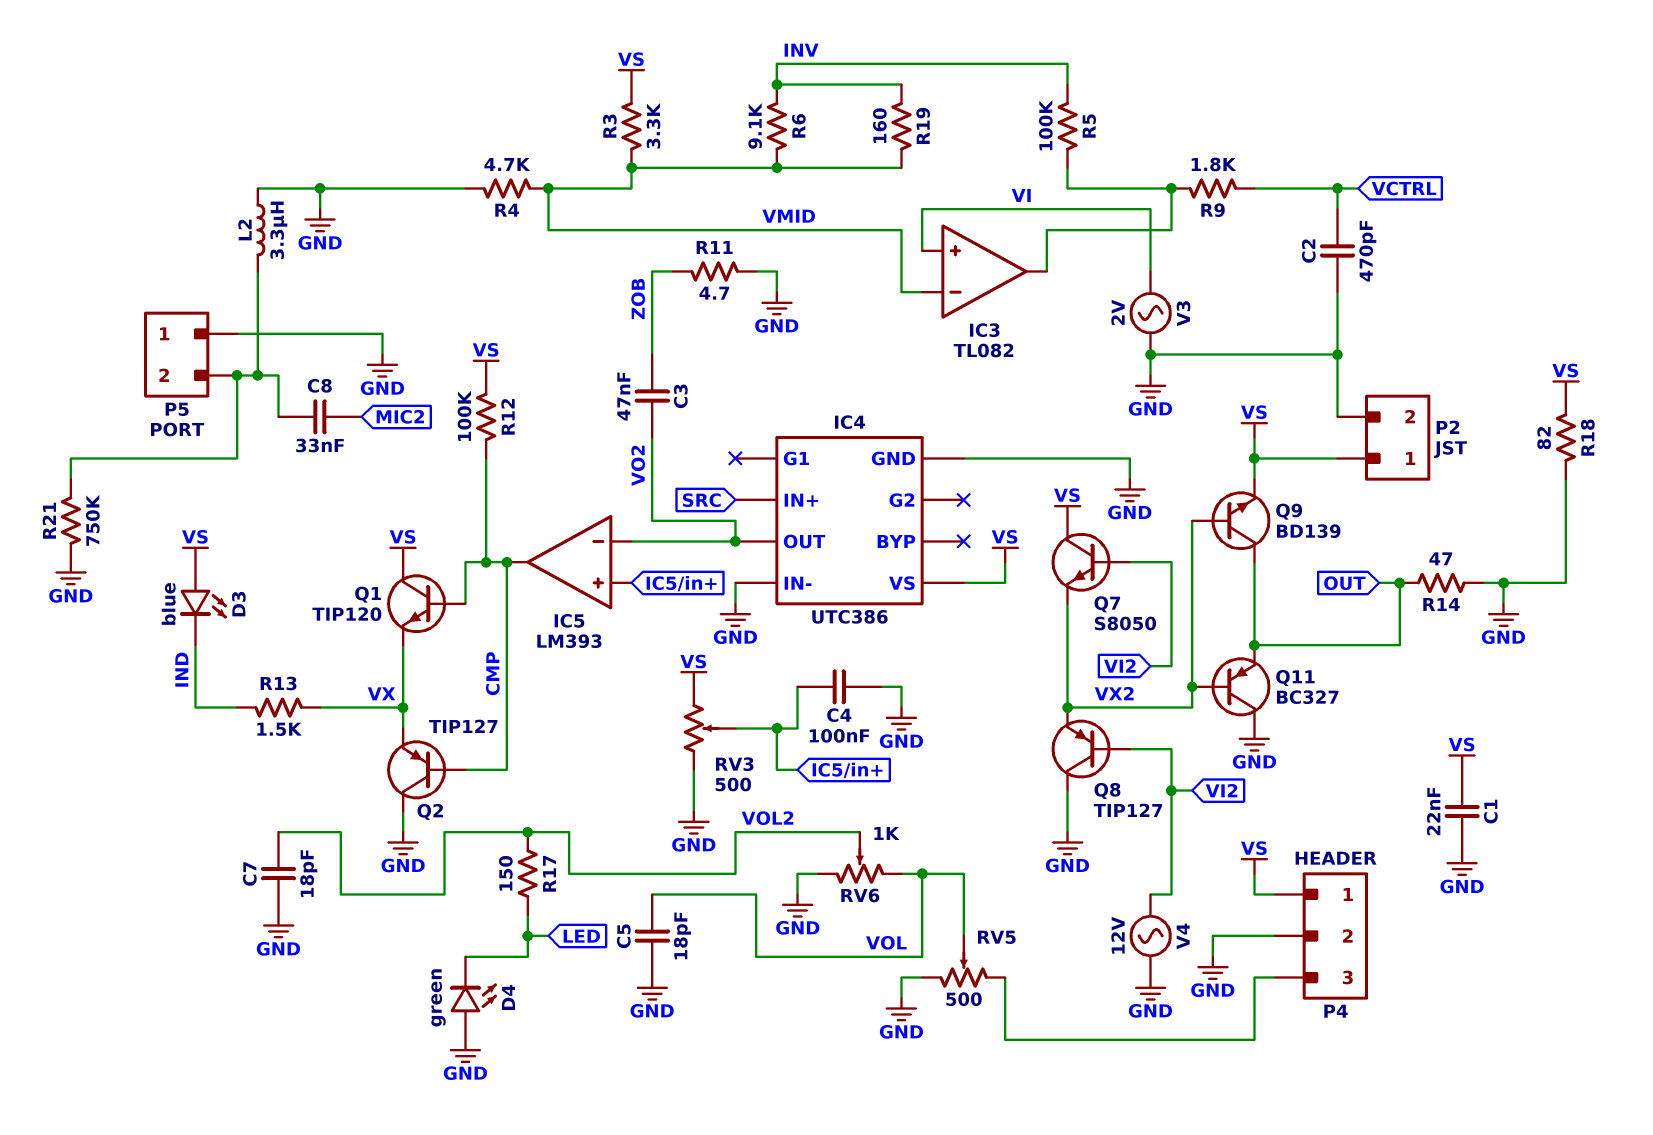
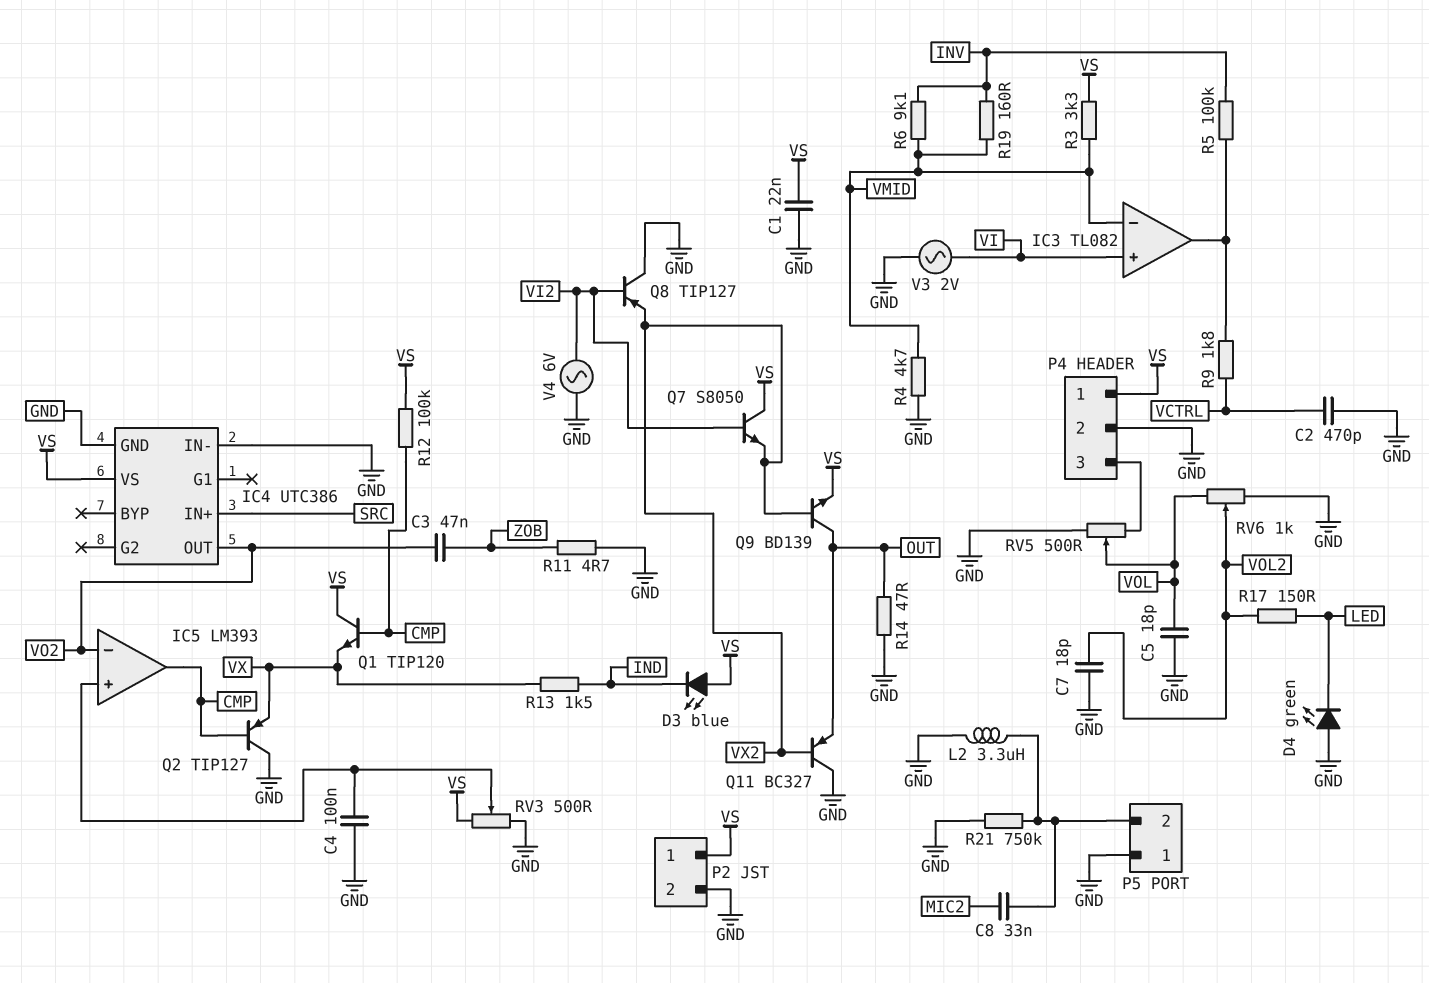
R18: 82 (GND, VS) -> none
V4: AC 12V (GND, VI2) -> AC 6V (GND, VI2)

